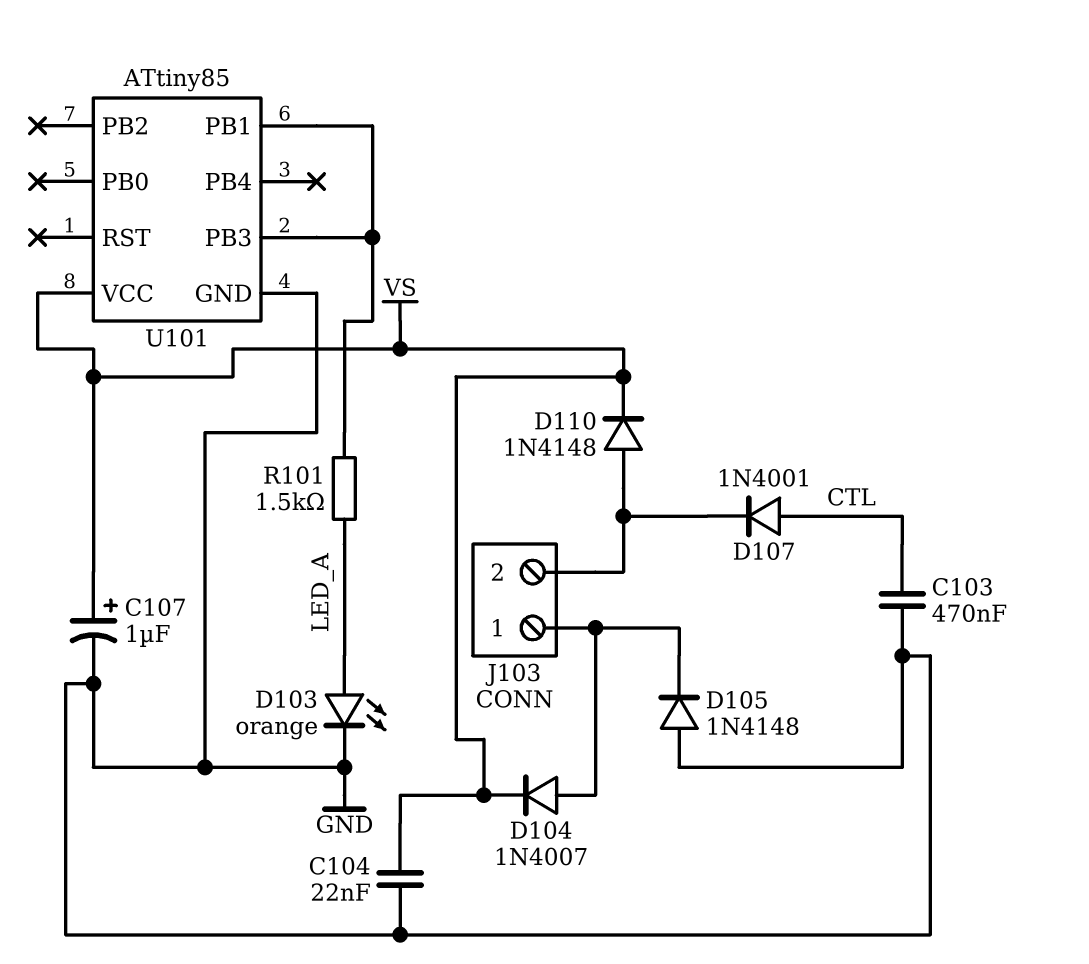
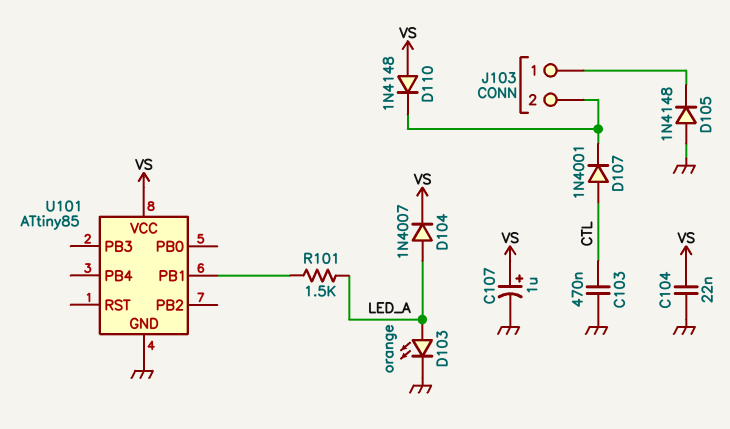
D104: diode 1N4007 (A J103/1, K VS) -> diode 1N4007 (A LED_A, K VS)
D110: diode 1N4148 (A J103/2, K VS) -> diode 1N4148 (A VS, K J103/2)
U101 pin PB3: U101/PB1 -> none

